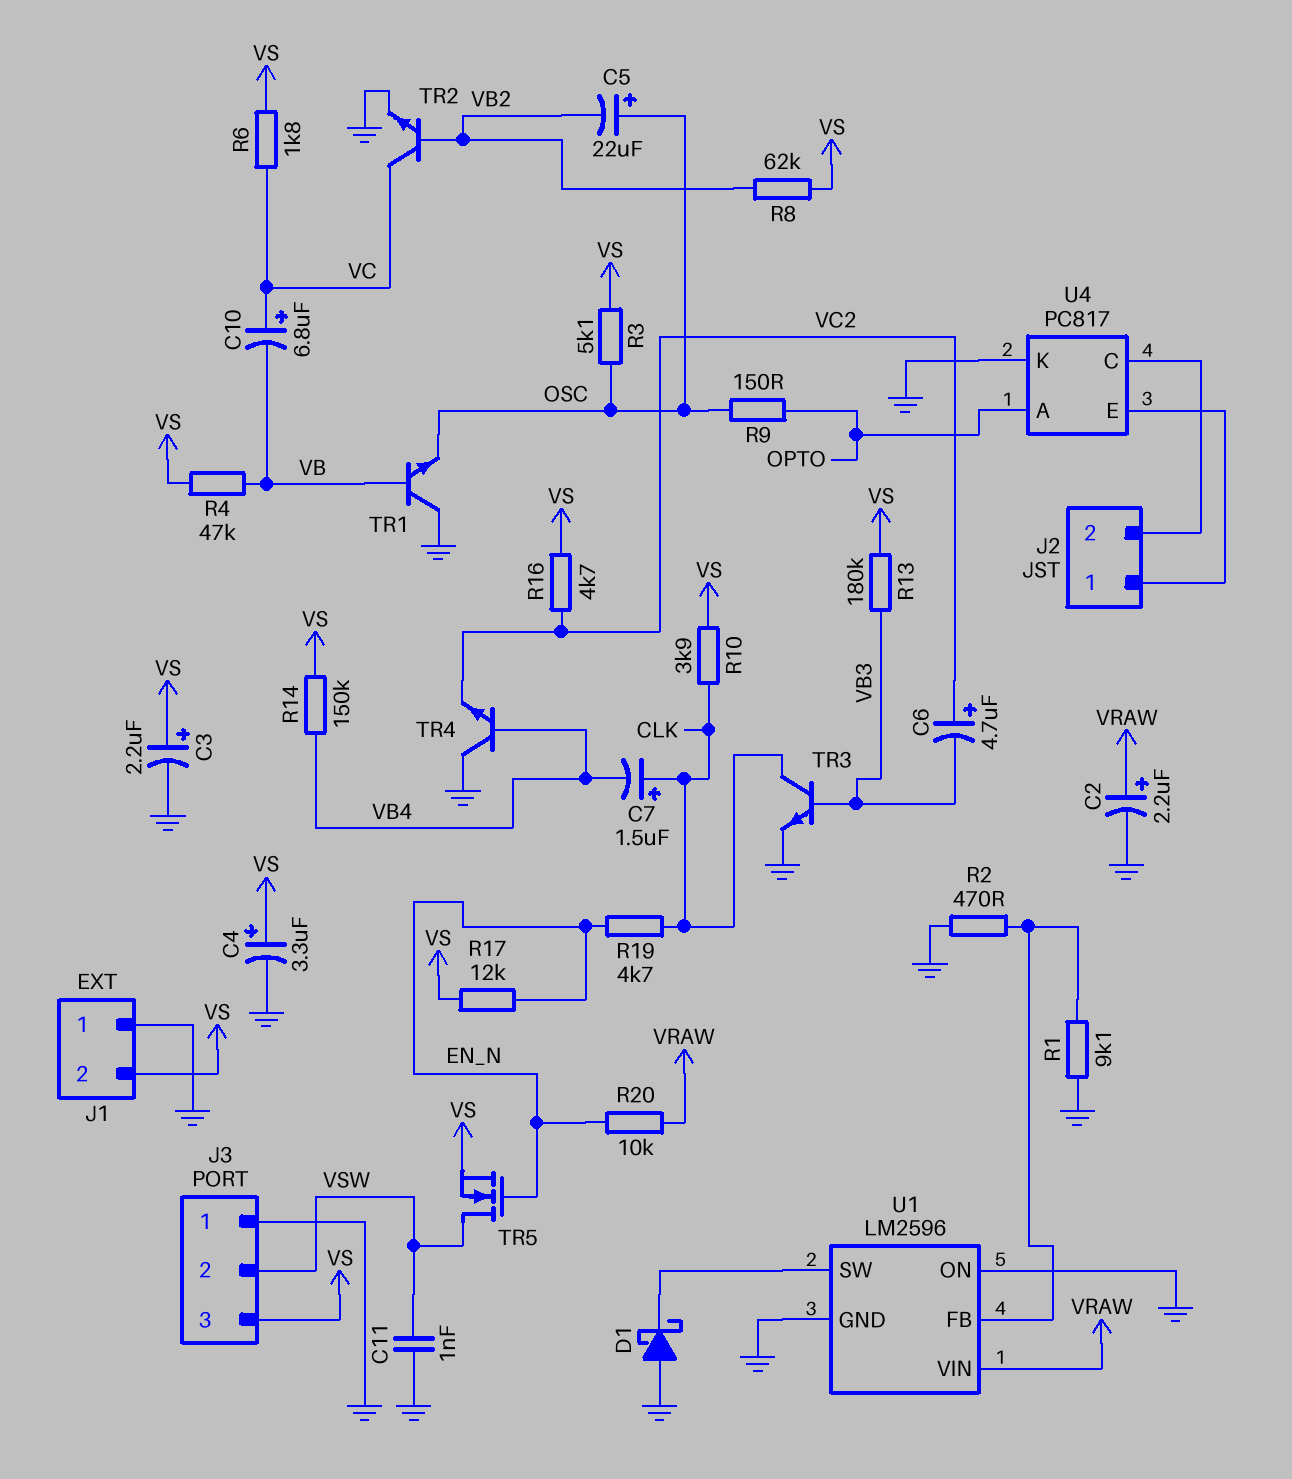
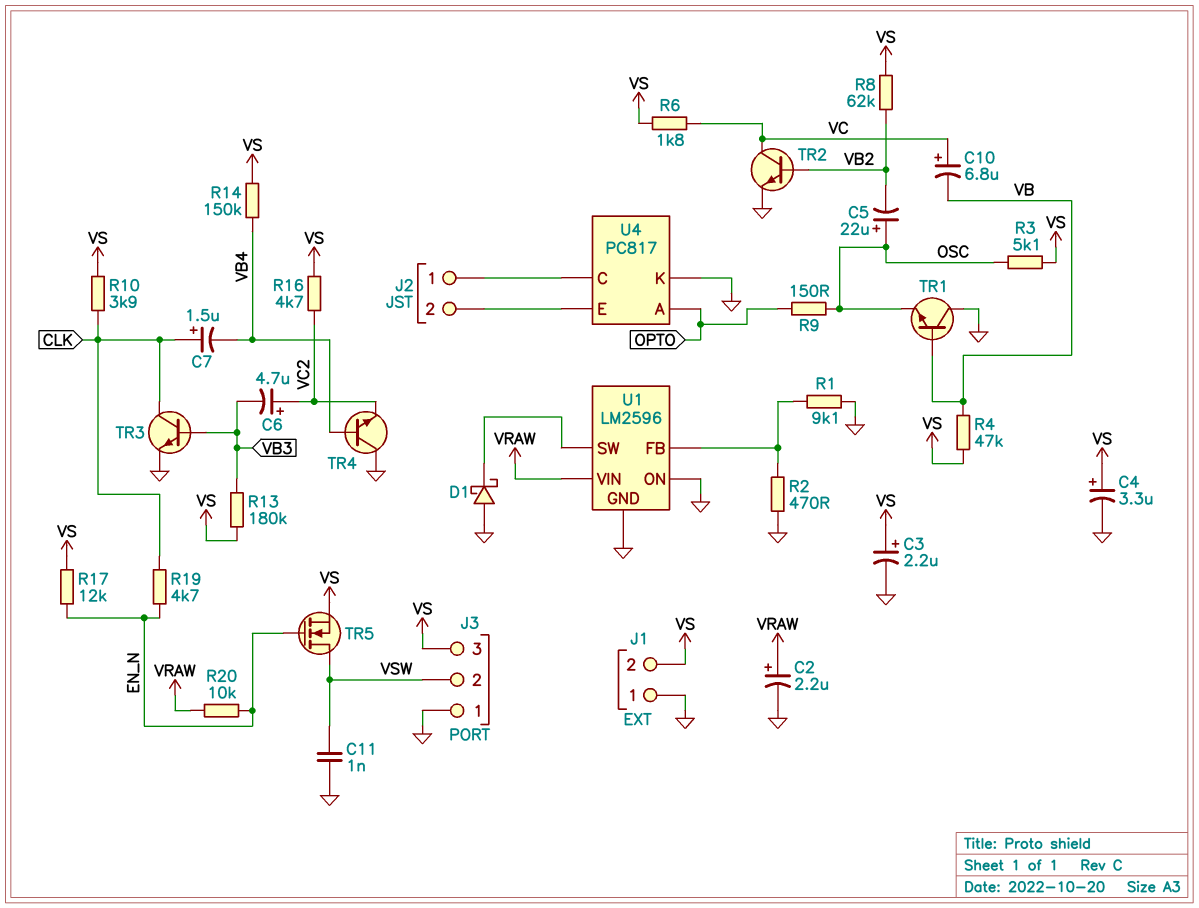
U4 pin C: J2/2 -> J2/1
U4 pin E: J2/1 -> J2/2

